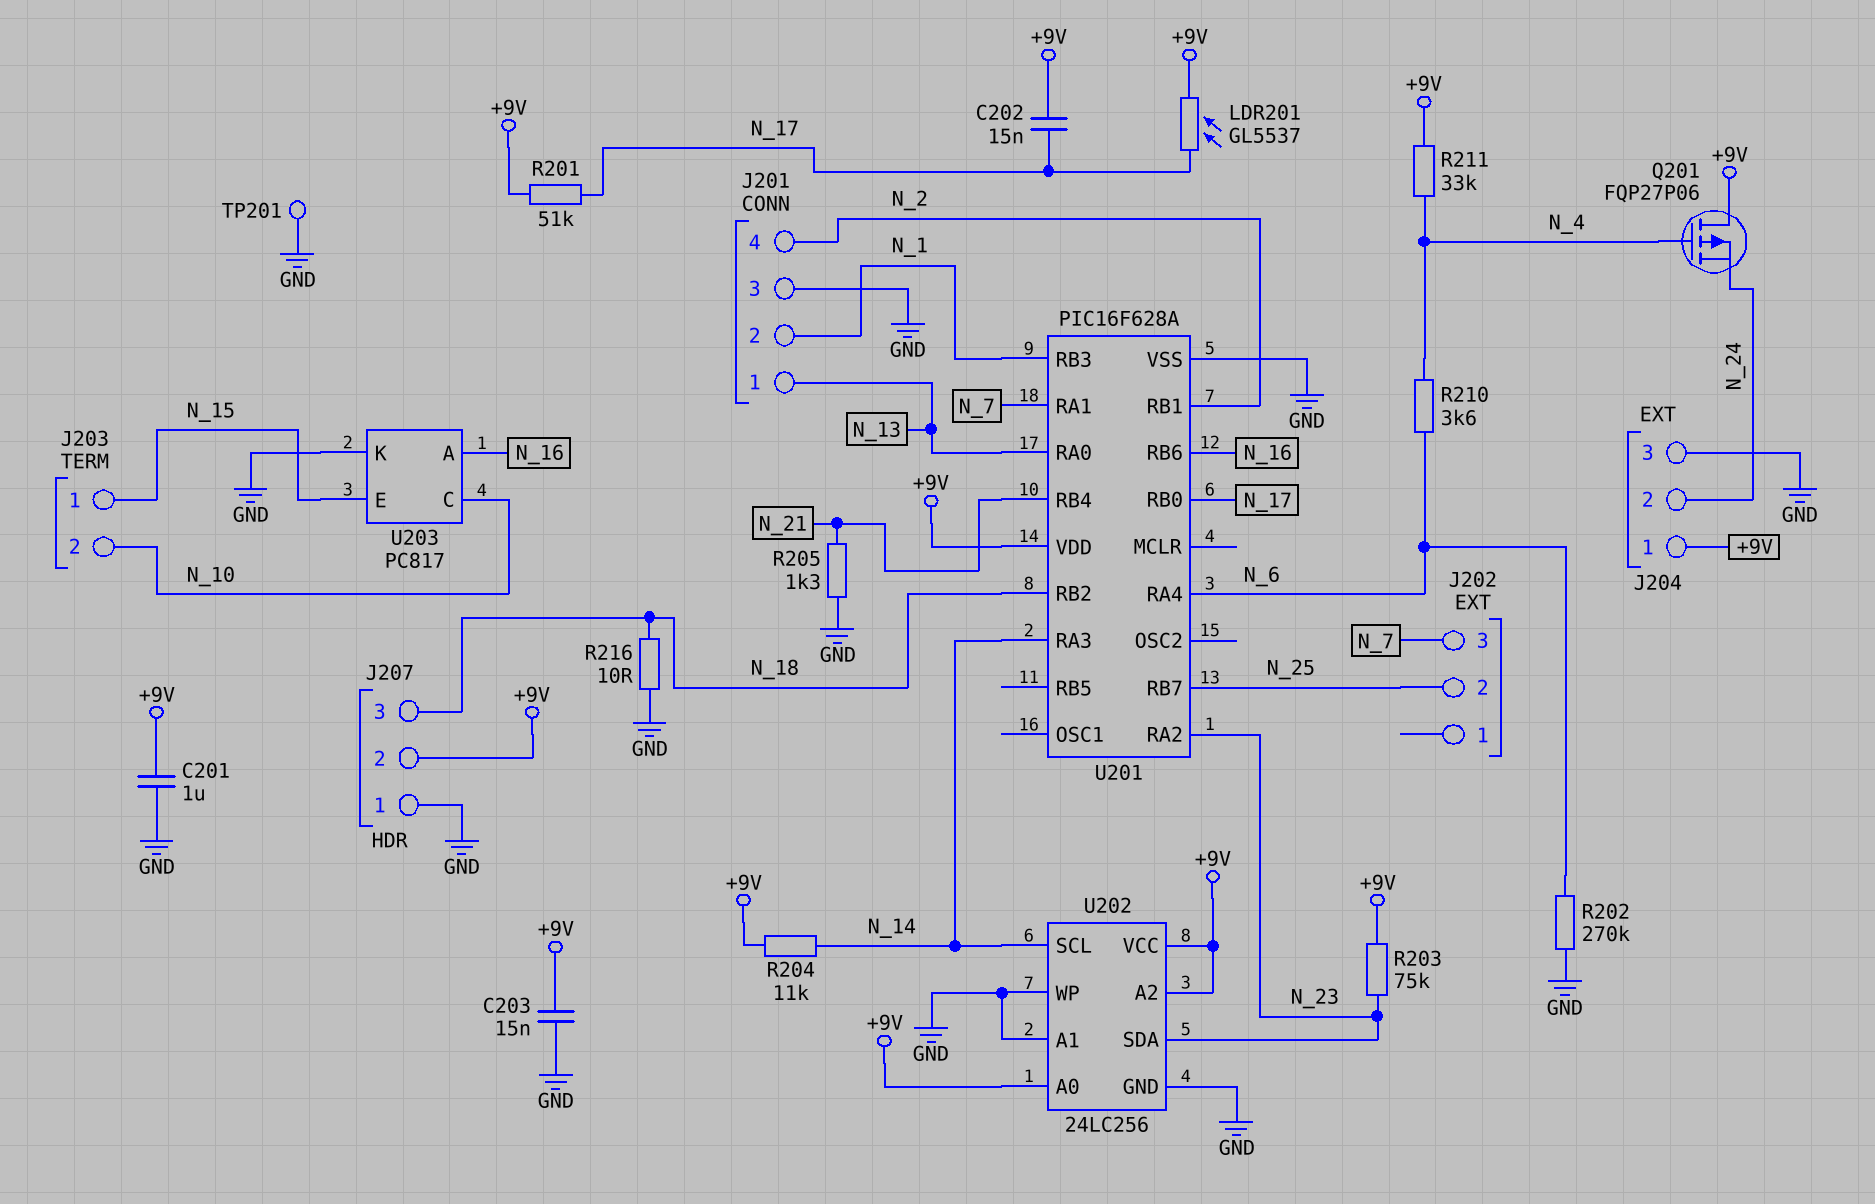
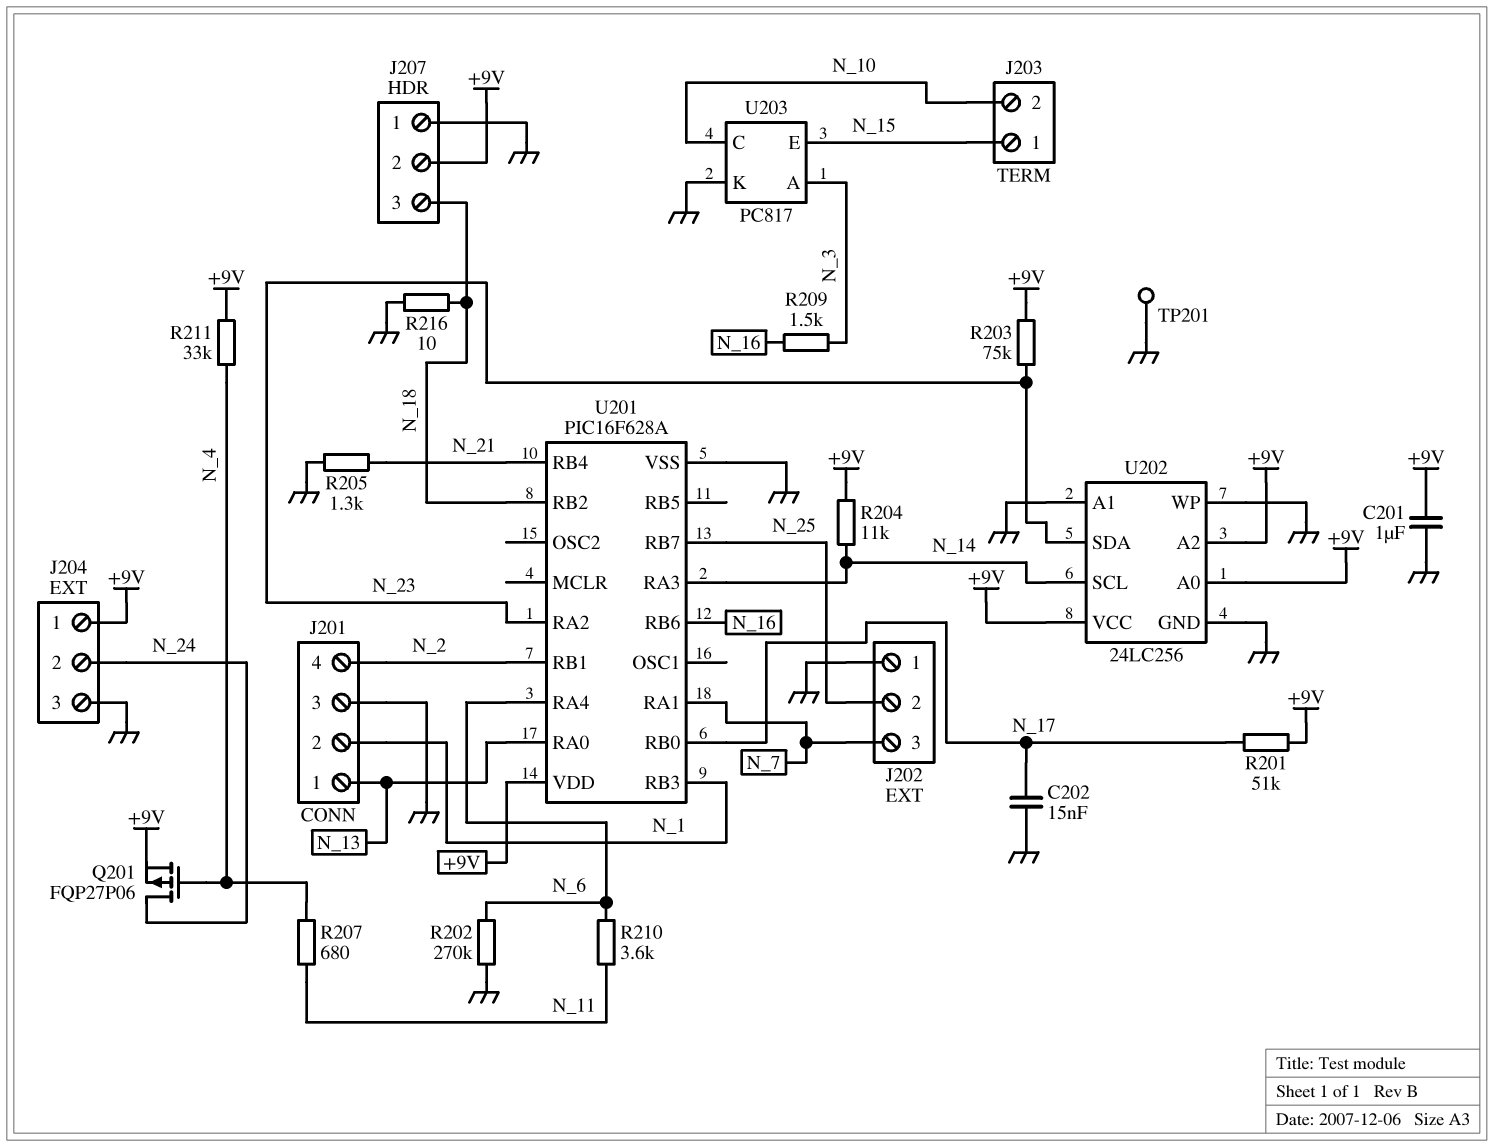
C202: 15nF (+9V, N_17) -> 15nF (GND, N_17)
C203: 15nF (+9V, GND) -> none
J202 pin 1: none -> GND
LDR201: GL5537 (+9V, N_17) -> none
Q201: PMOS FQP27P06 (G N_4, D +9V, S N_24) -> PMOS FQP27P06 (G N_4, D N_24, S +9V)
R207: none -> 680 (N_4, N_11)
R209: none -> 1.5k (N_3, N_16)
R210: 3.6k (N_4, N_6) -> 3.6k (N_6, N_11)
U203 pin A: N_16 -> N_3

